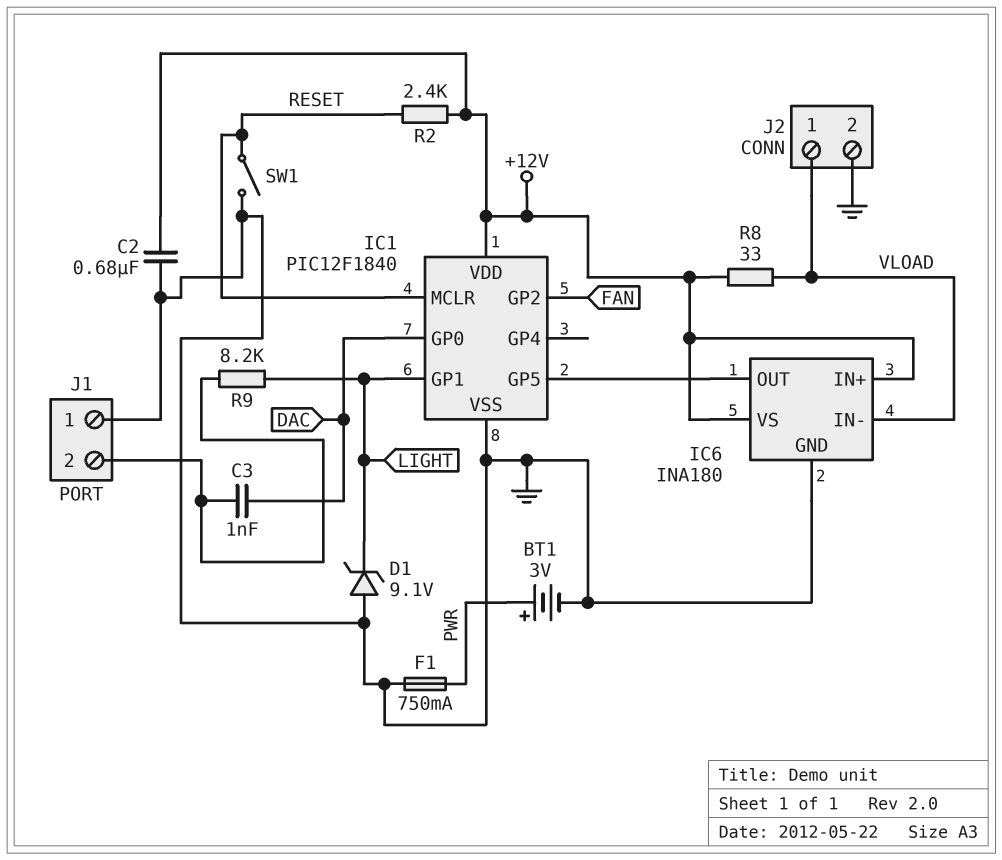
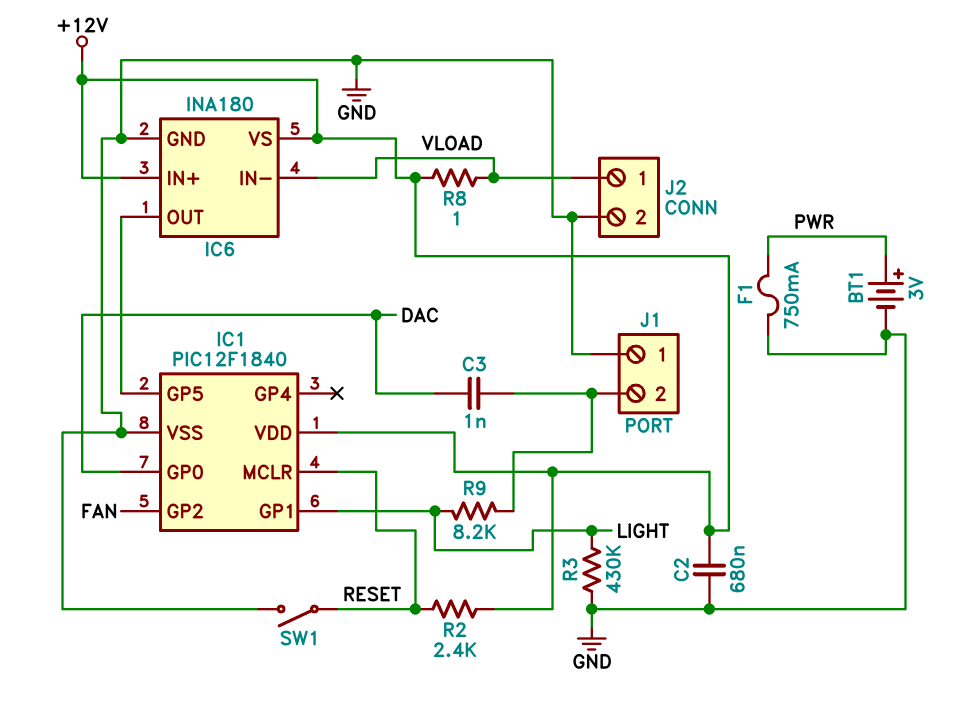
D1: zener 9.1V (A GND, K LIGHT) -> none
R3: none -> 430k (GND, LIGHT)
R8: 33 (+12V, VLOAD) -> 1 (+12V, VLOAD)

